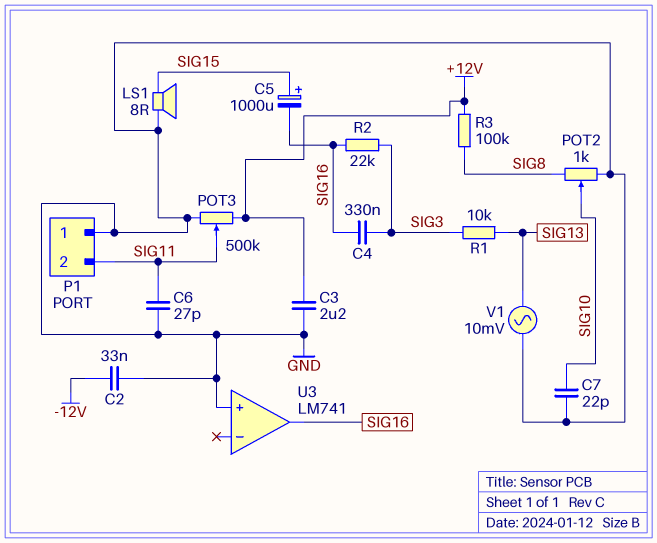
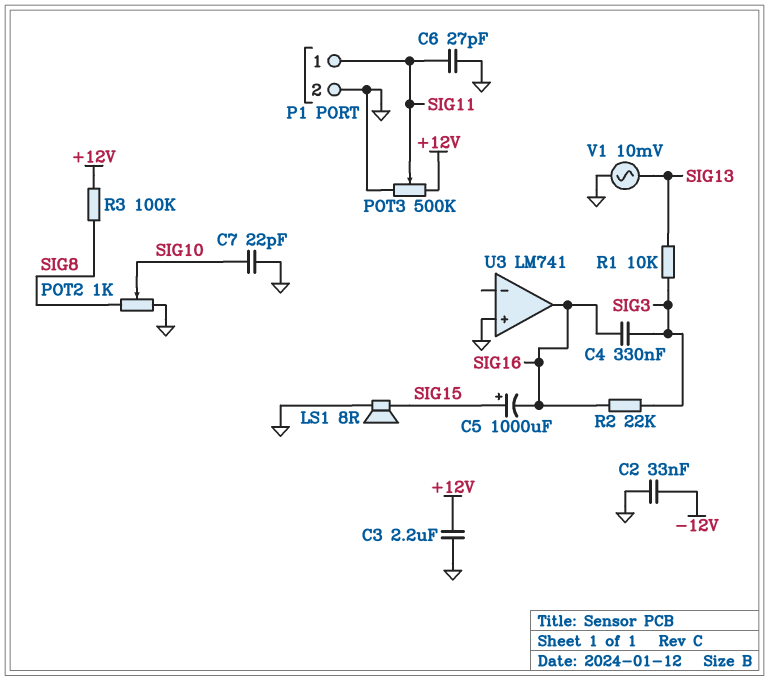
P1 pin 1: GND -> SIG11
P1 pin 2: SIG11 -> GND

